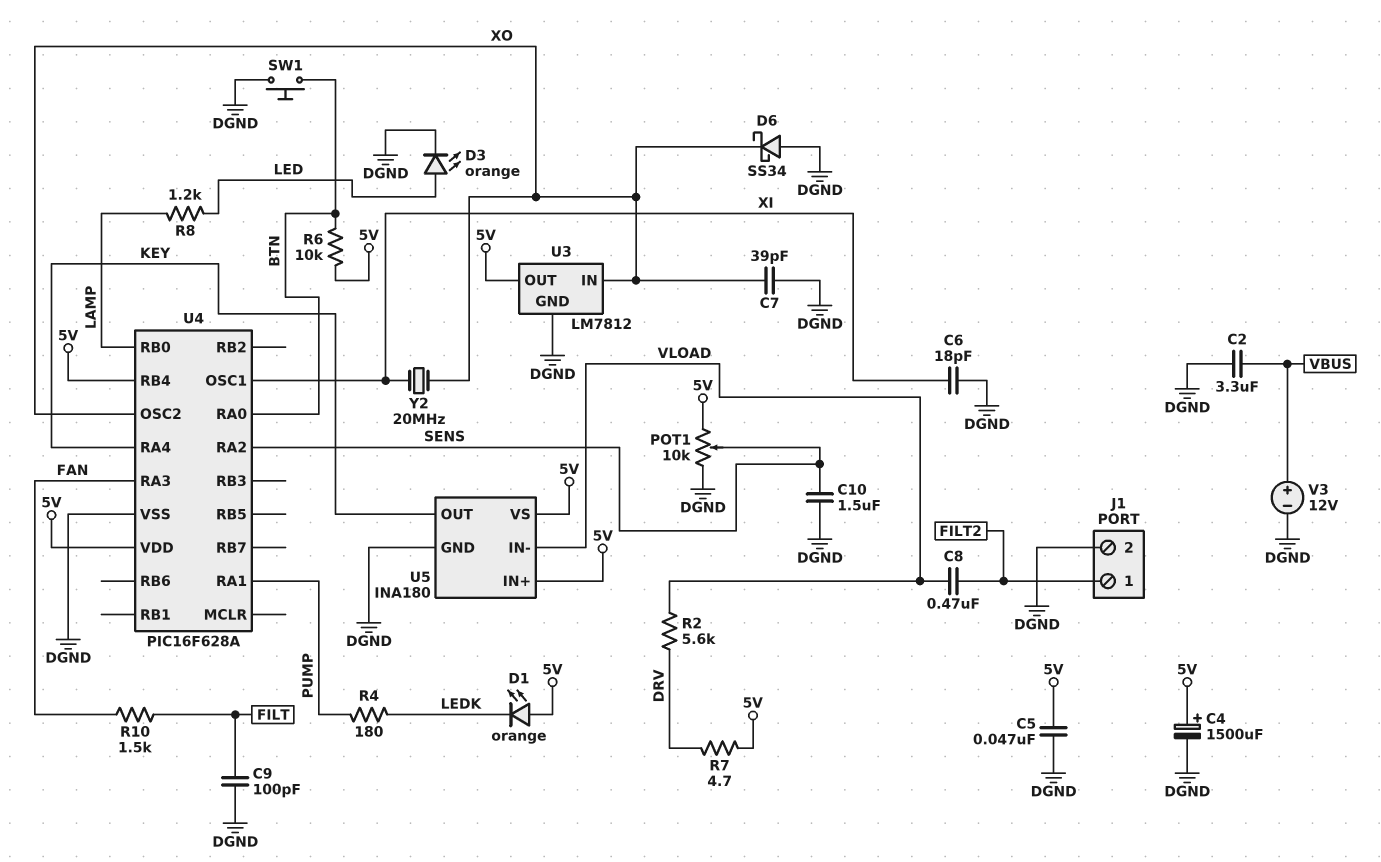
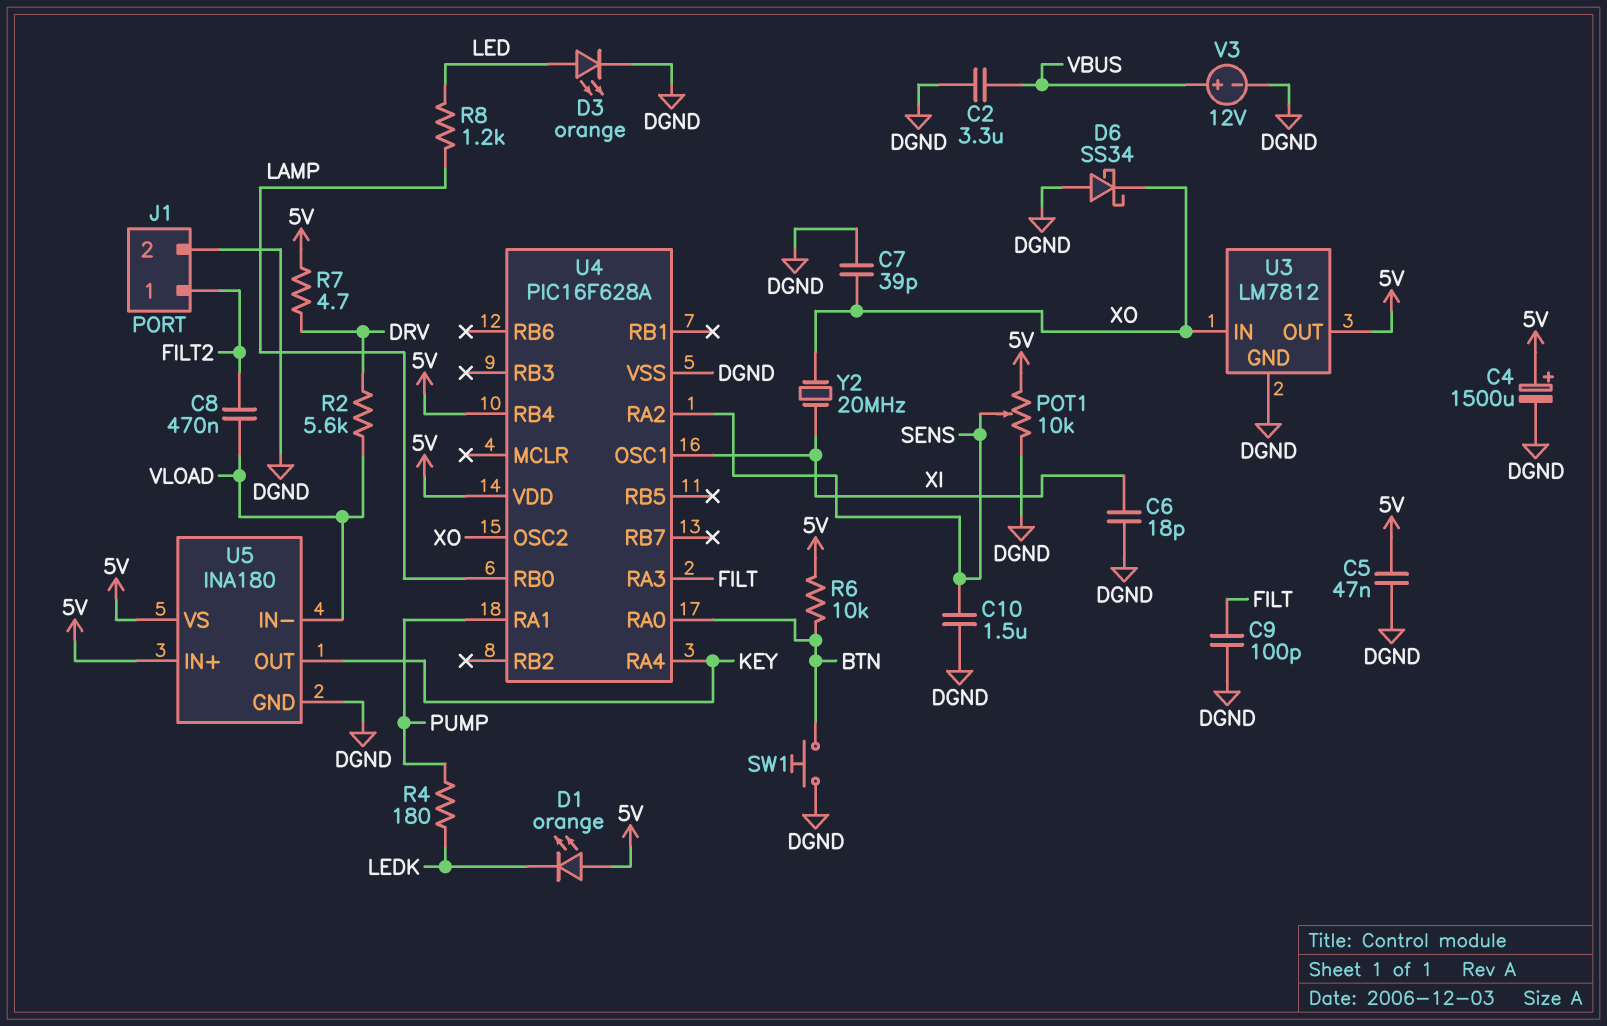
R10: 1.5k (FAN, FILT) -> none
U4 pin RA3: FAN -> FILT

